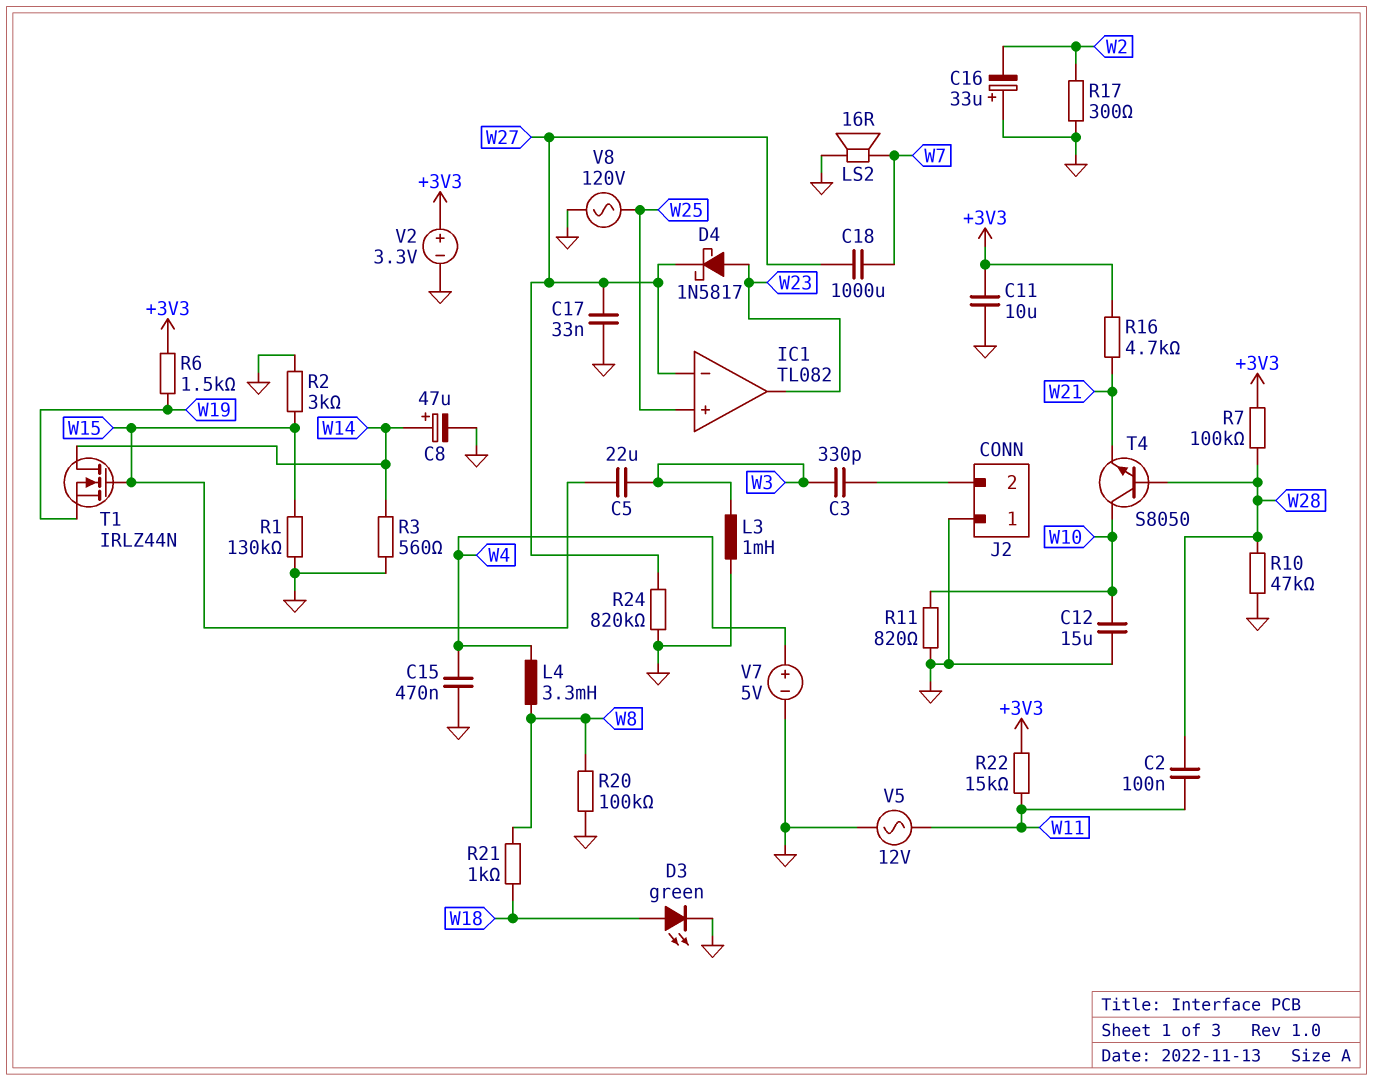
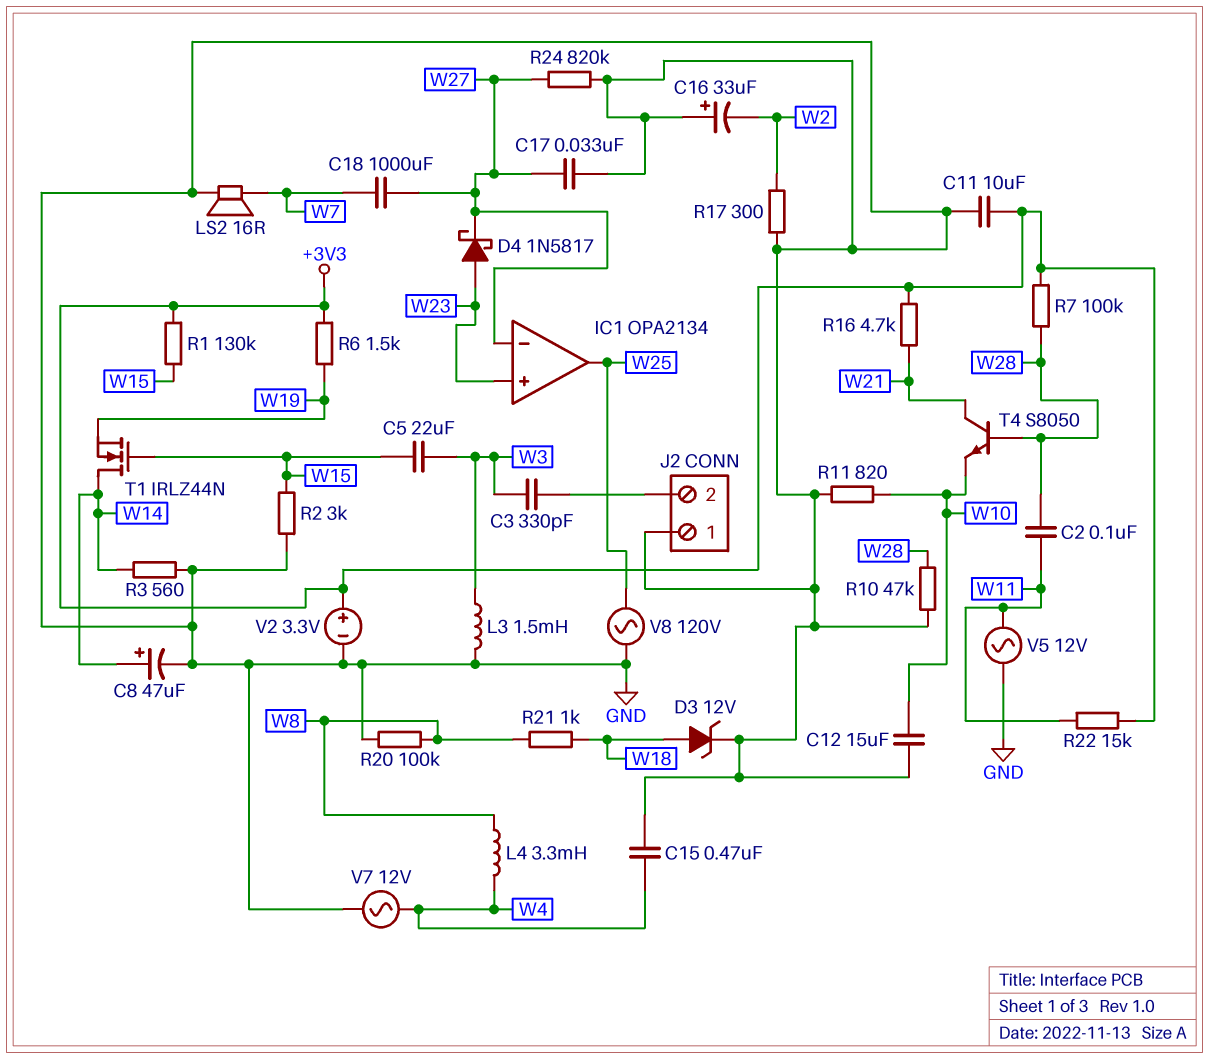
D3: LED green (A W18, K GND) -> zener 12V (A W18, K GND)
IC1: TL082 -> OPA2134
IC1 pin in+: W25 -> W23
IC1 pin out: W23 -> W25
L3: 1mH (GND, W3) -> 1.5mH (GND, W3)
R1: 130k (GND, W15) -> 130k (+3V3, W15)
T4: NPN S8050 (B W28, C W10, E W21) -> NPN S8050 (B W28, C W21, E W10)
V7: 5V (plus W4, minus GND) -> AC 12V (GND, W4)

